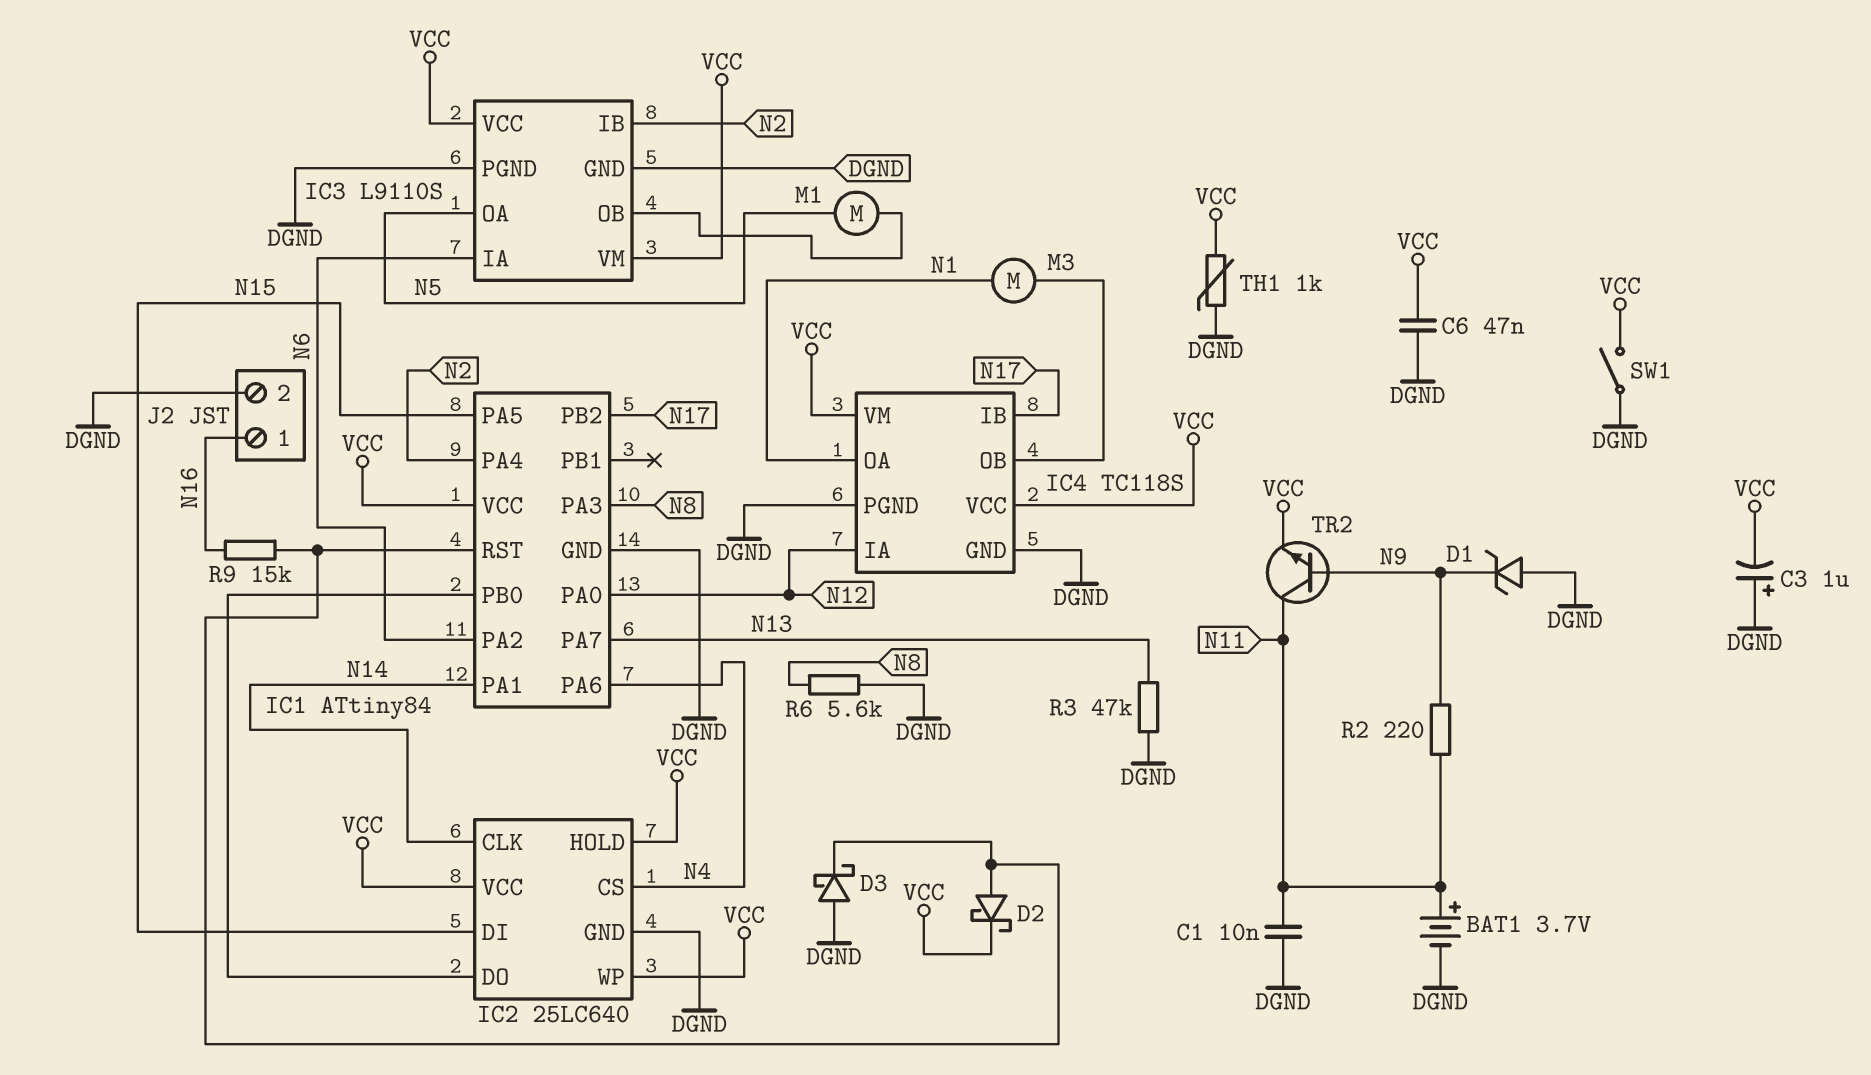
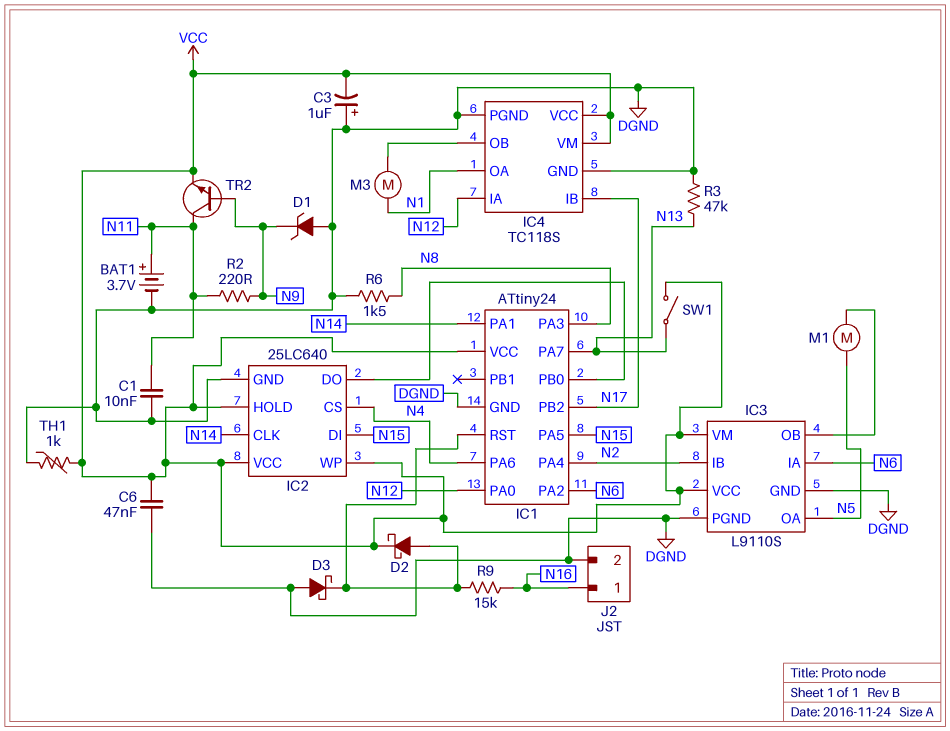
IC1: ATtiny84 -> ATtiny24
R6: 5.6k (DGND, N8) -> 1.5k (DGND, N8)
SW1: switch (DGND, VCC) -> switch (N13, VCC)

